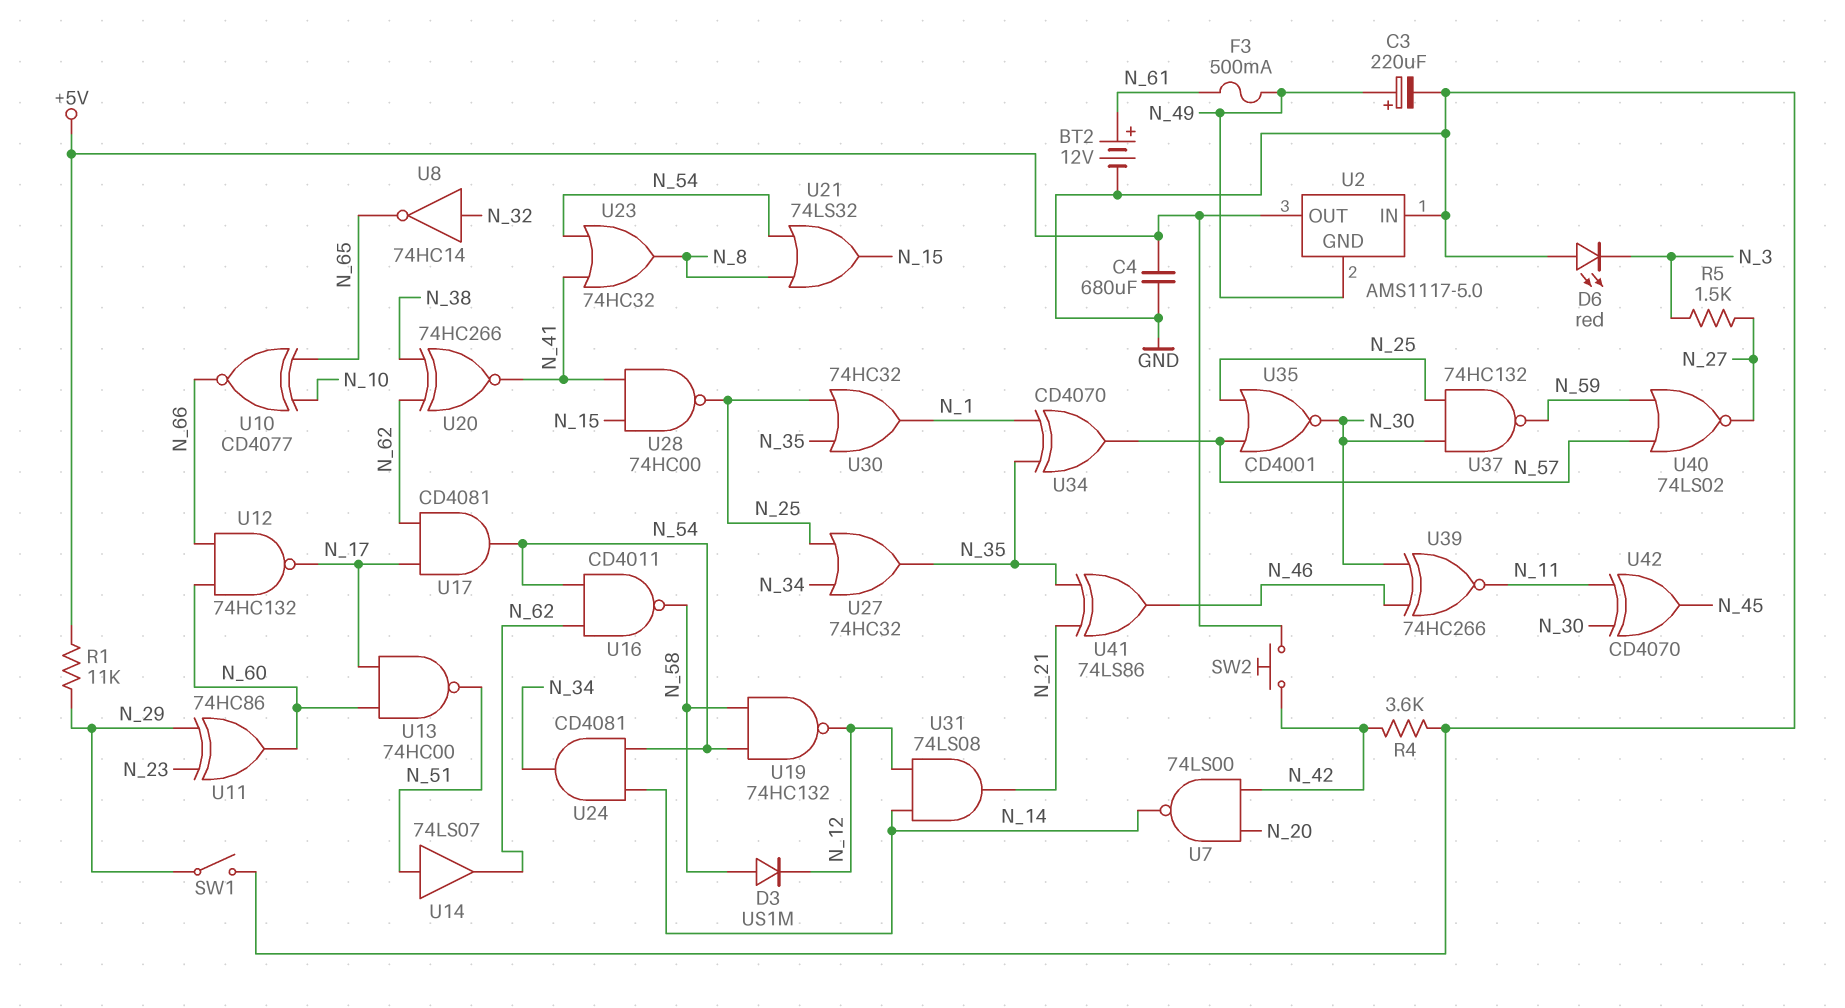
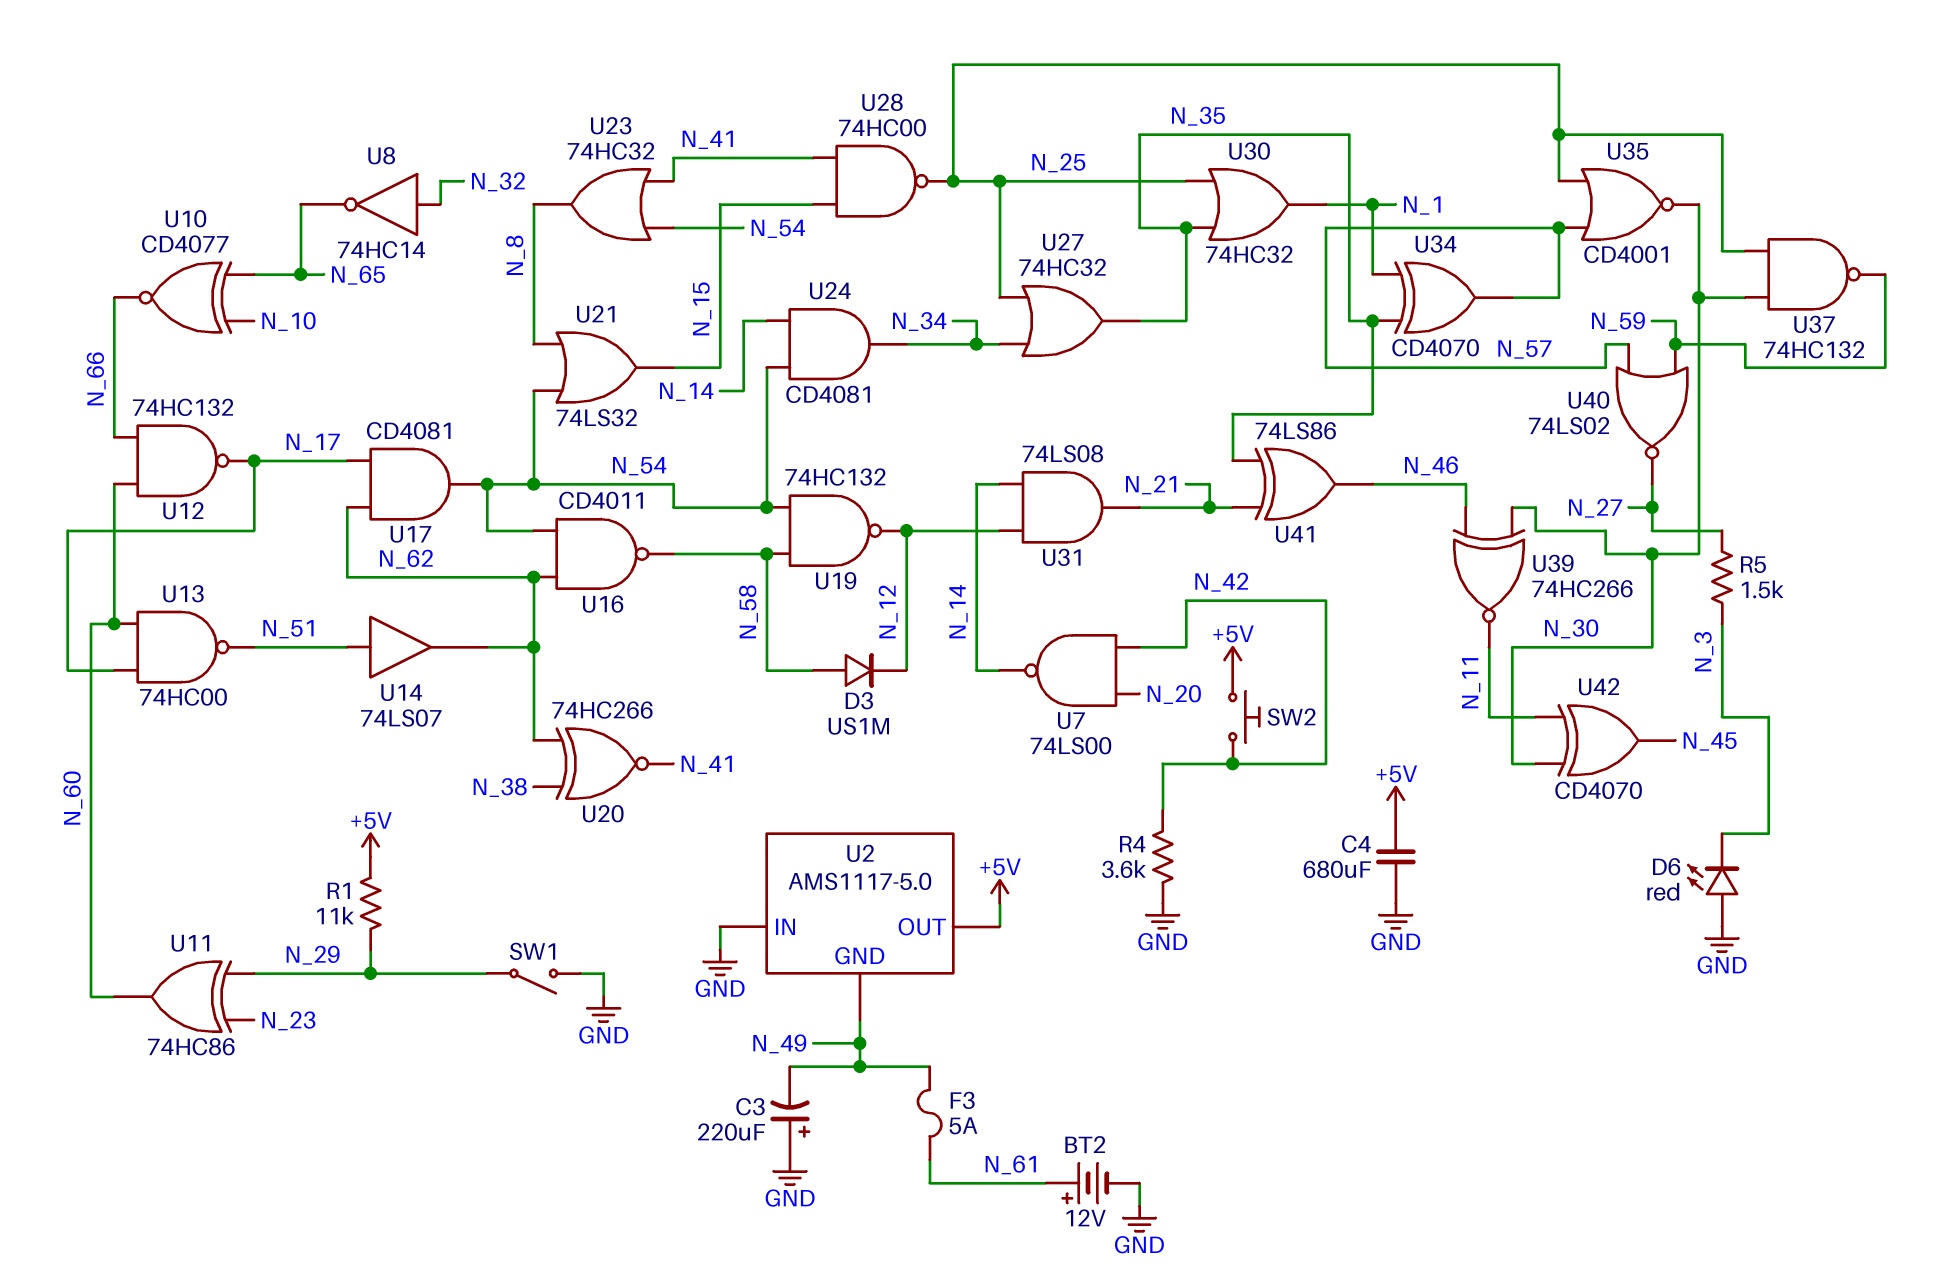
C3: 220uF (plus N_49, minus GND) -> 220uF (plus GND, minus N_49)
F3: 500mA (N_49, N_61) -> 5A (N_49, N_61)

